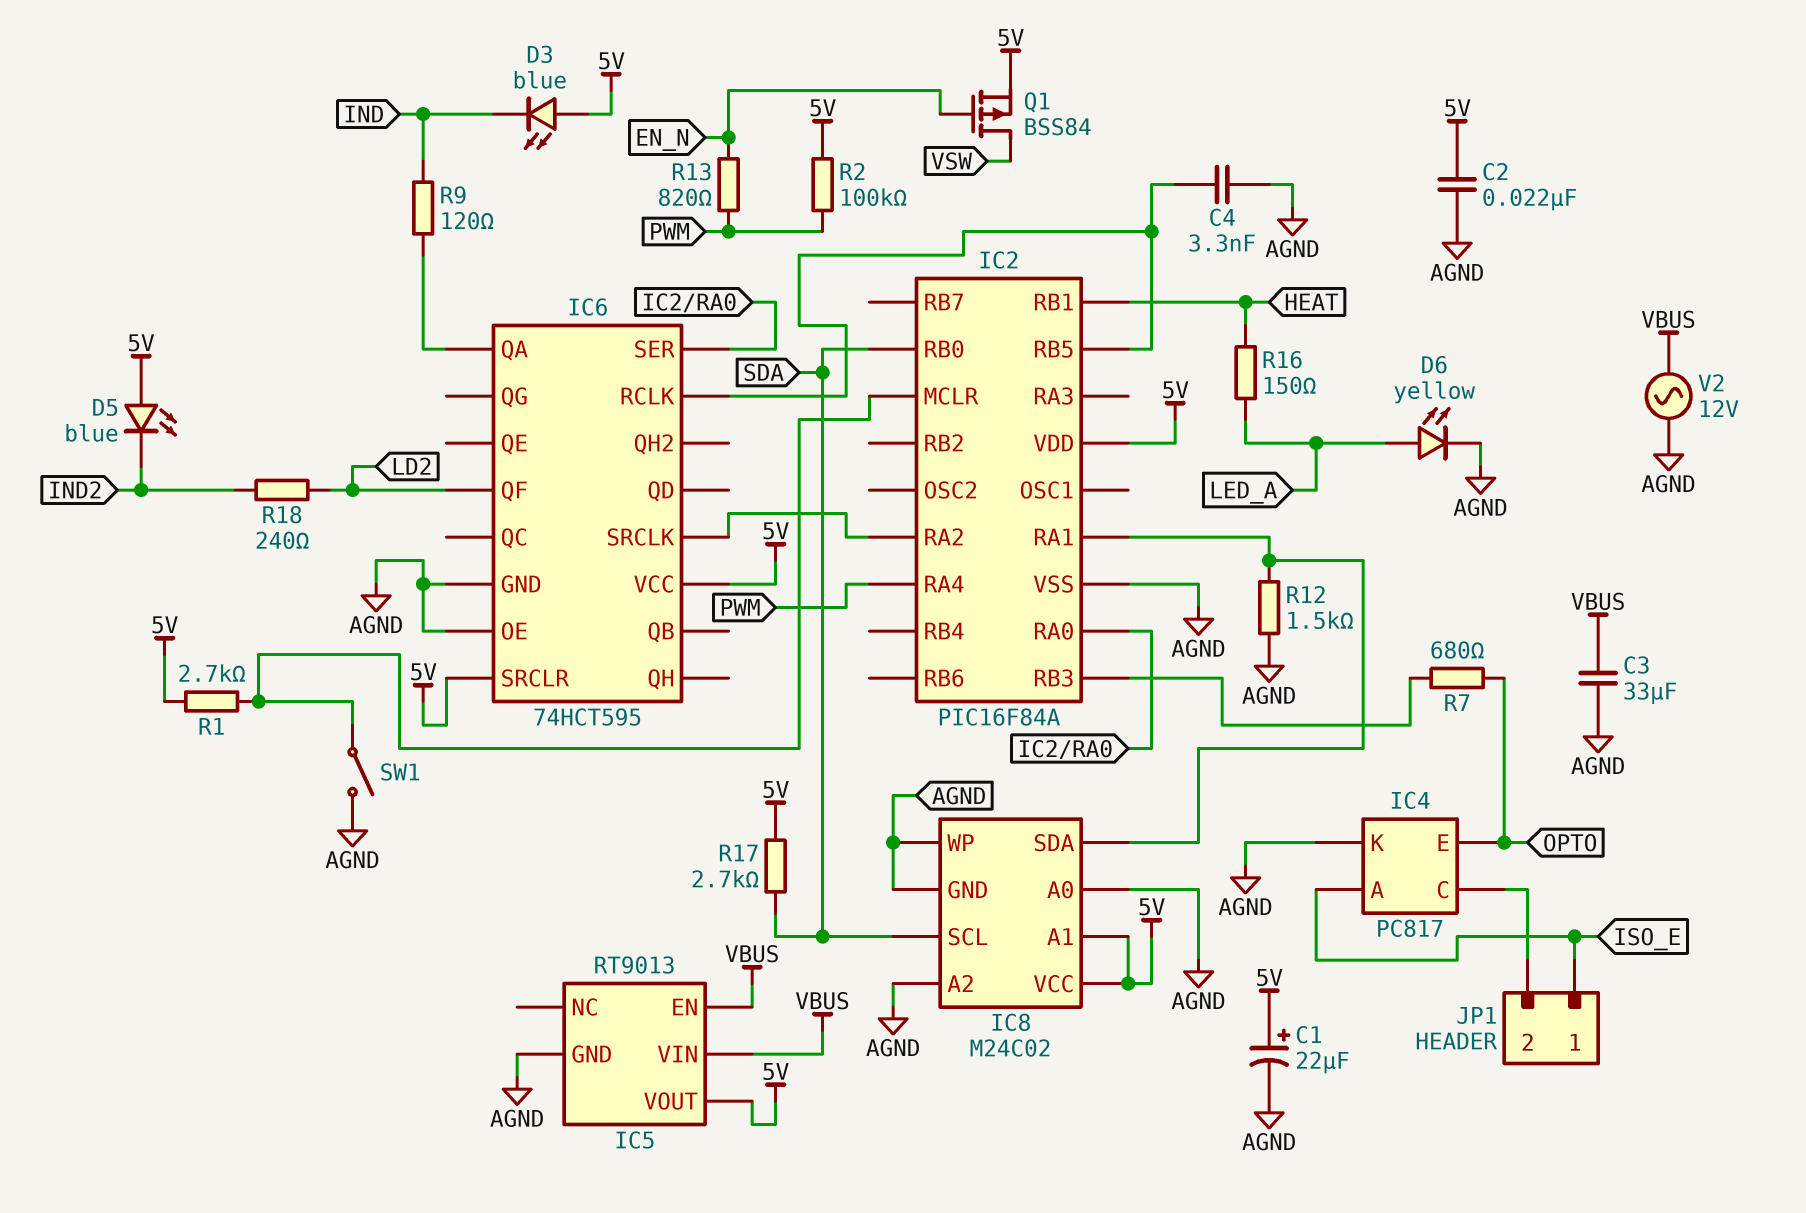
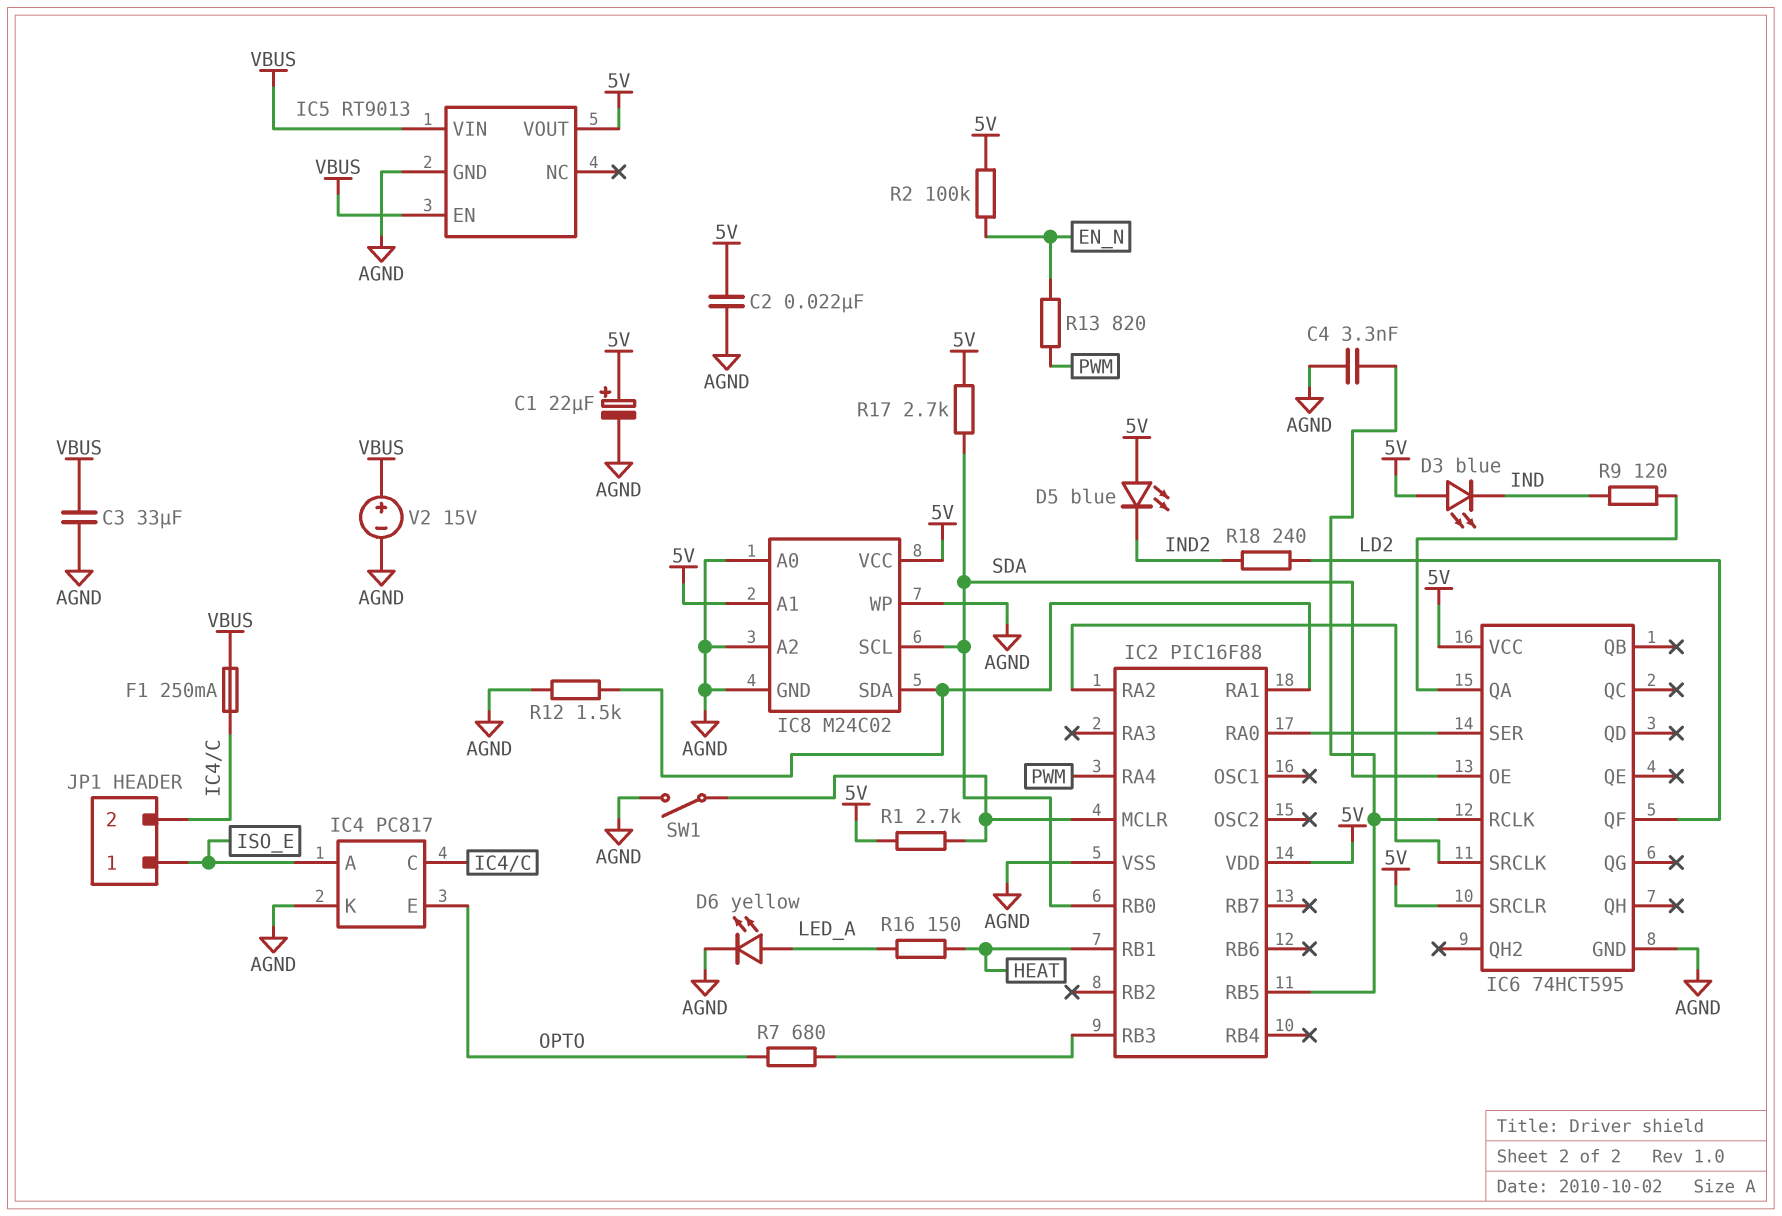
F1: none -> 250mA (IC4/C, VBUS)
IC2: PIC16F84A -> PIC16F88
IC6 pin OE: AGND -> SDA
Q1: PMOS BSS84 (G EN_N, D VSW, S 5V) -> none
R2: 100k (5V, PWM) -> 100k (5V, EN_N)
V2: AC 12V (AGND, VBUS) -> 15V (plus VBUS, minus AGND)

